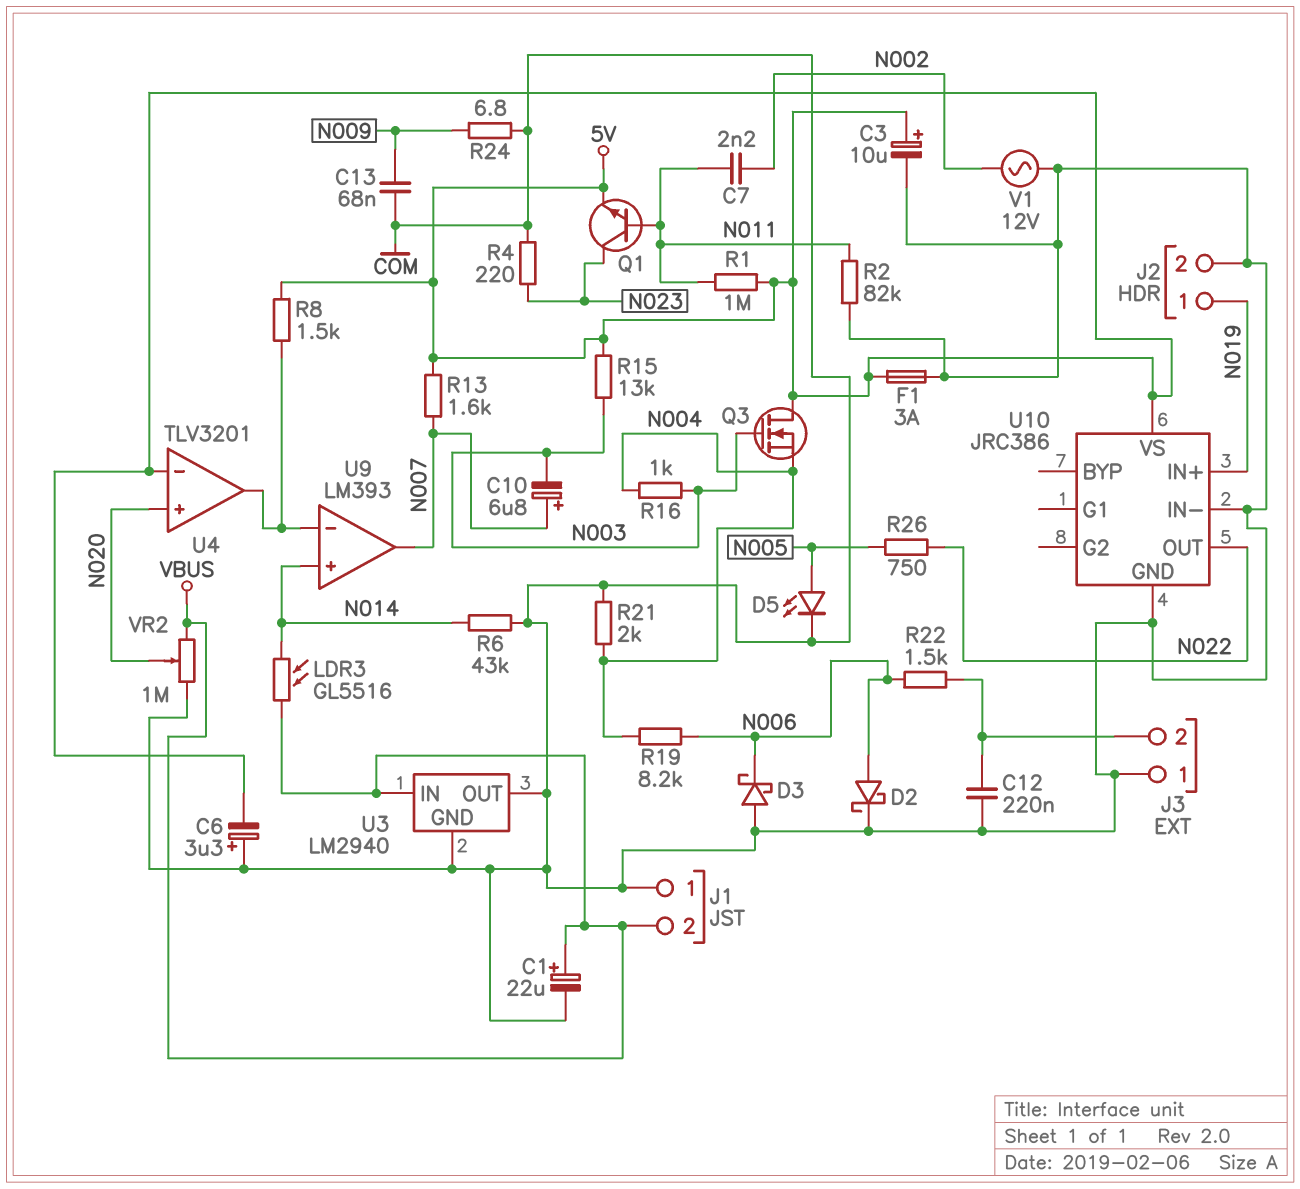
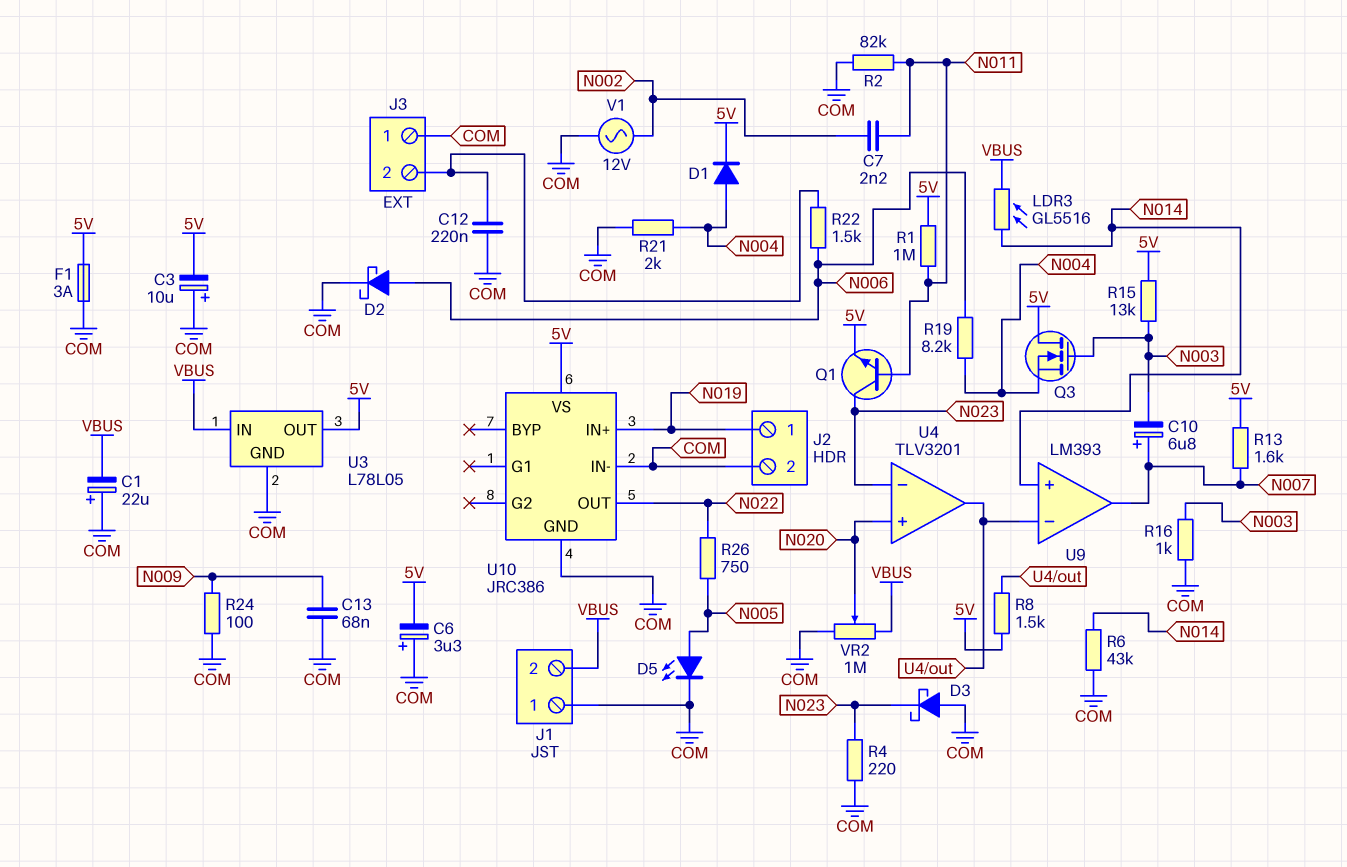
C1: 22uF (plus VBUS, minus COM) -> 22uF (plus COM, minus VBUS)
C3: 10uF (plus 5V, minus COM) -> 10uF (plus COM, minus 5V)
D1: none -> diode (A N004, K 5V)
D3: schottky (A COM, K N006) -> schottky (A COM, K N023)
R16: 1k (N003, N004) -> 1k (COM, N003)
R24: 6.8 (COM, N009) -> 100 (COM, N009)
U3: LM2940 -> L78L05
U3 pin OUT: COM -> 5V
U4 pin in-: 5V -> N023

